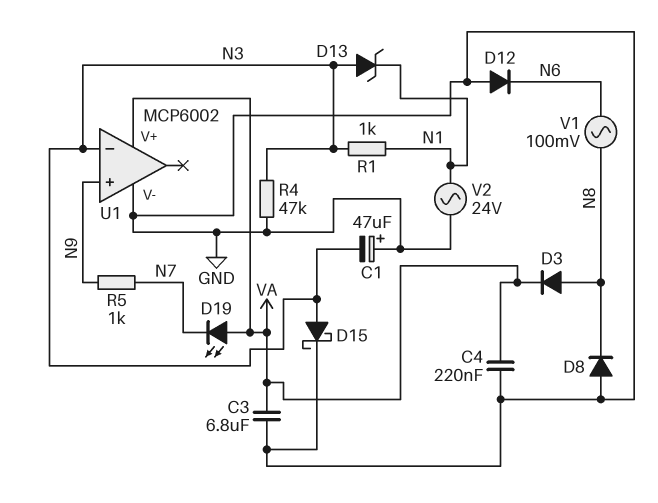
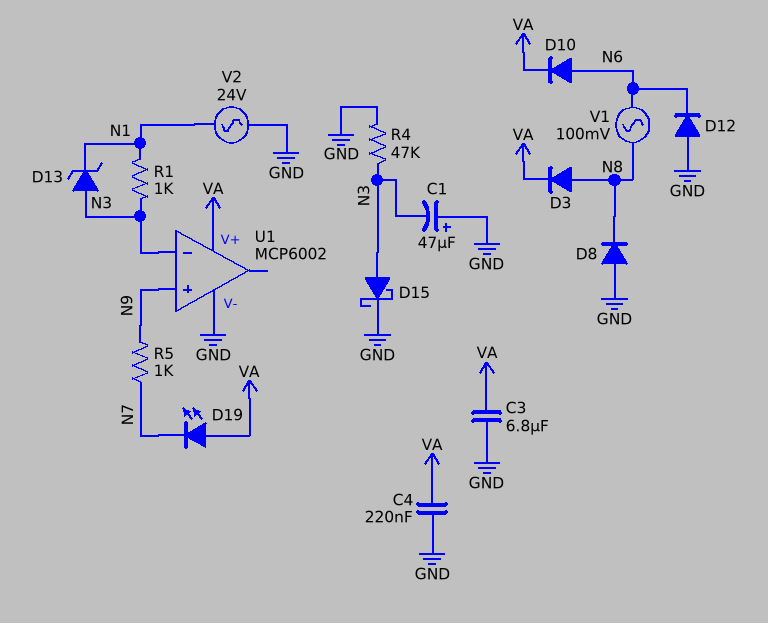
D10: none -> diode (A N6, K VA)

